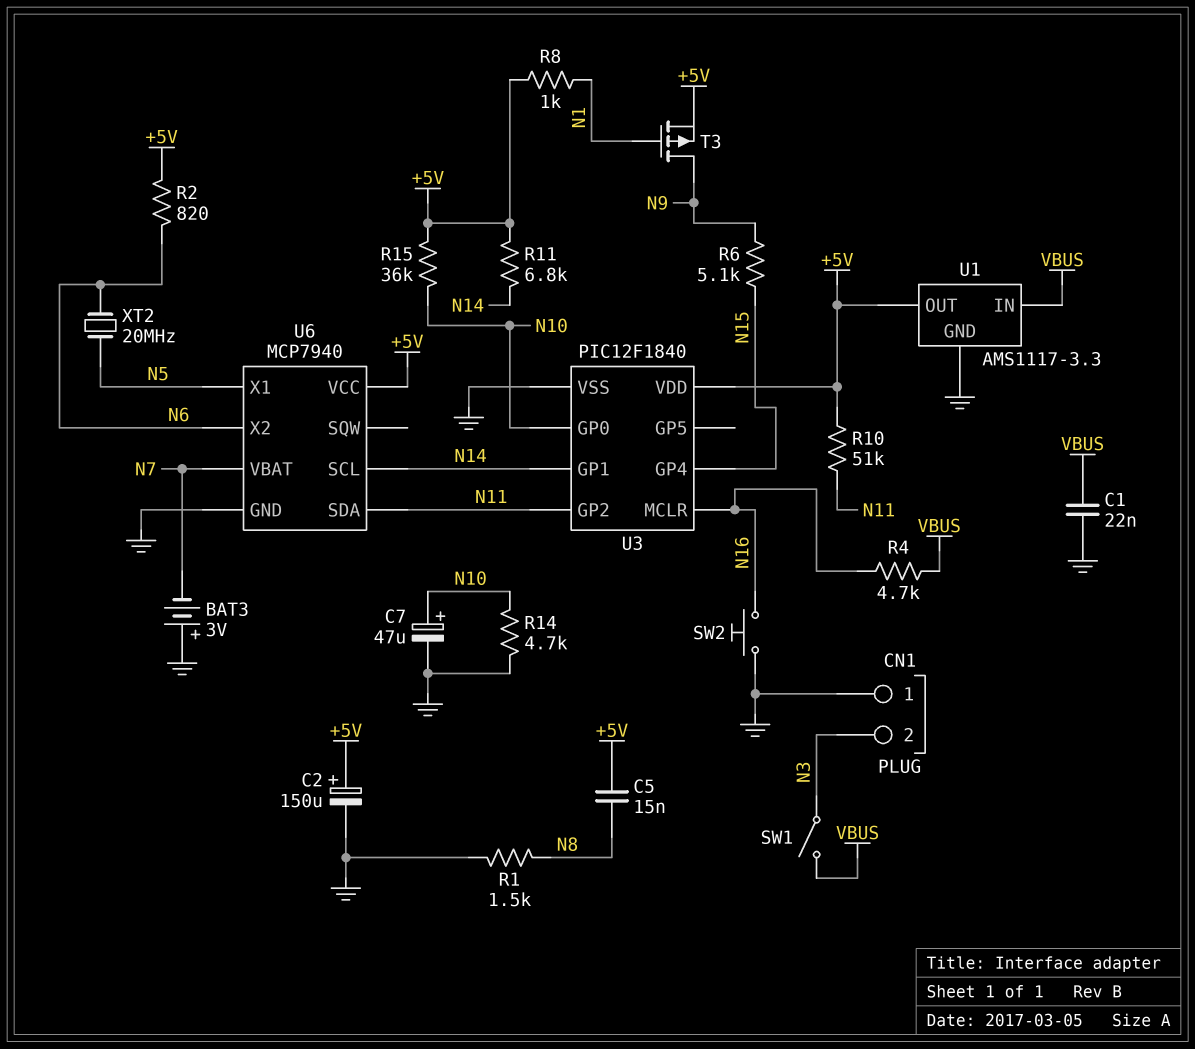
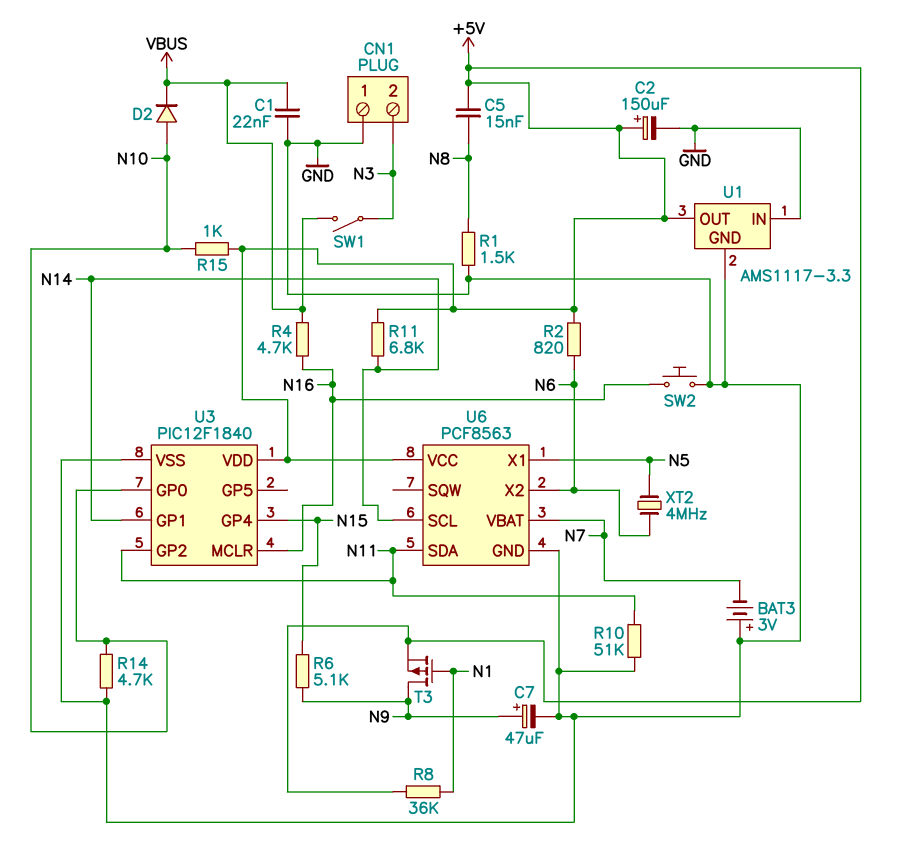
C7: 47uF (plus N10, minus GND) -> 47uF (plus N9, minus GND)
D2: none -> diode (A N10, K VBUS)
R8: 1k (+5V, N1) -> 36k (+5V, N1)
R10: 51k (+5V, N11) -> 51k (GND, N11)
R15: 36k (+5V, N10) -> 1k (+5V, N10)
U1 pin IN: VBUS -> GND
U6: MCP7940 -> PCF8563
XT2: 20MHz (N5, N6) -> 4MHz (N5, N6)

